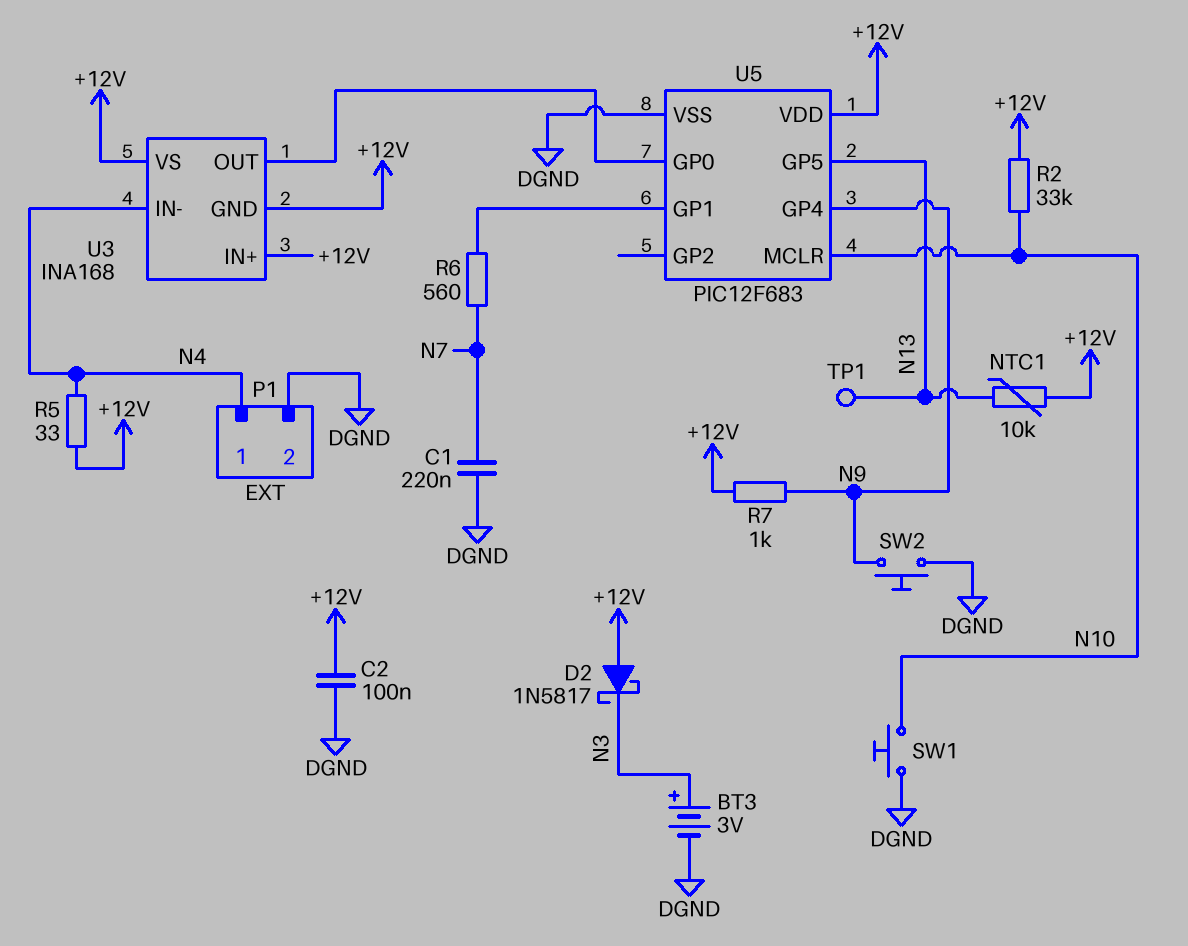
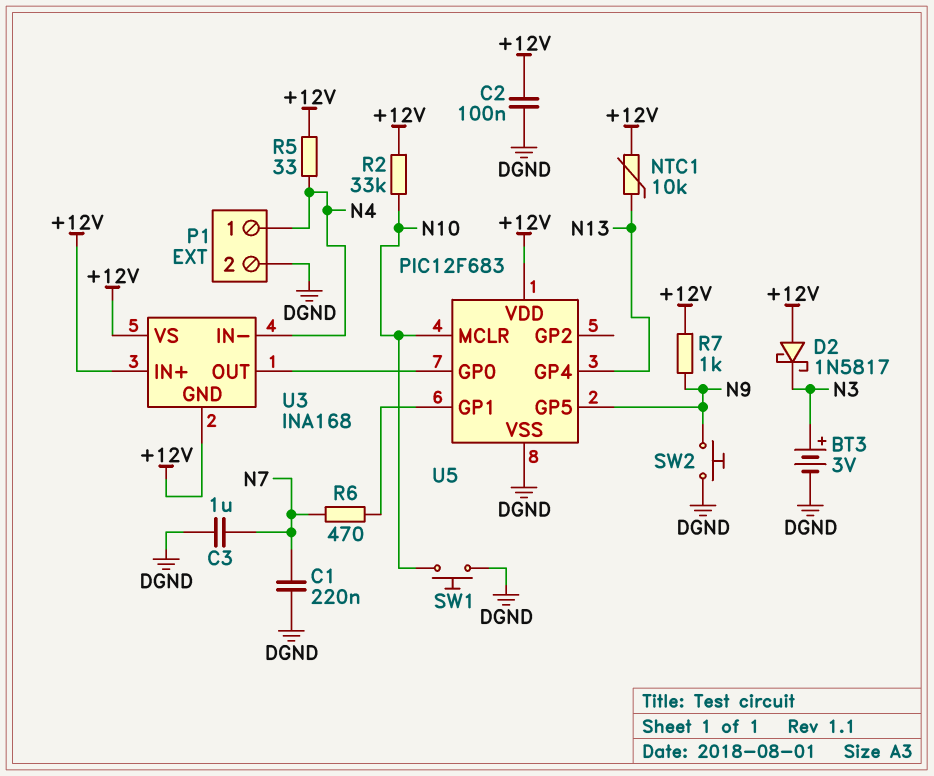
C3: none -> 1uF (DGND, N7)
R6: 560 (N7, U5/GP1) -> 470 (N7, U5/GP1)
TP1: test point (N13) -> none
U5 pin GP4: N9 -> N13
U5 pin GP5: N13 -> N9

